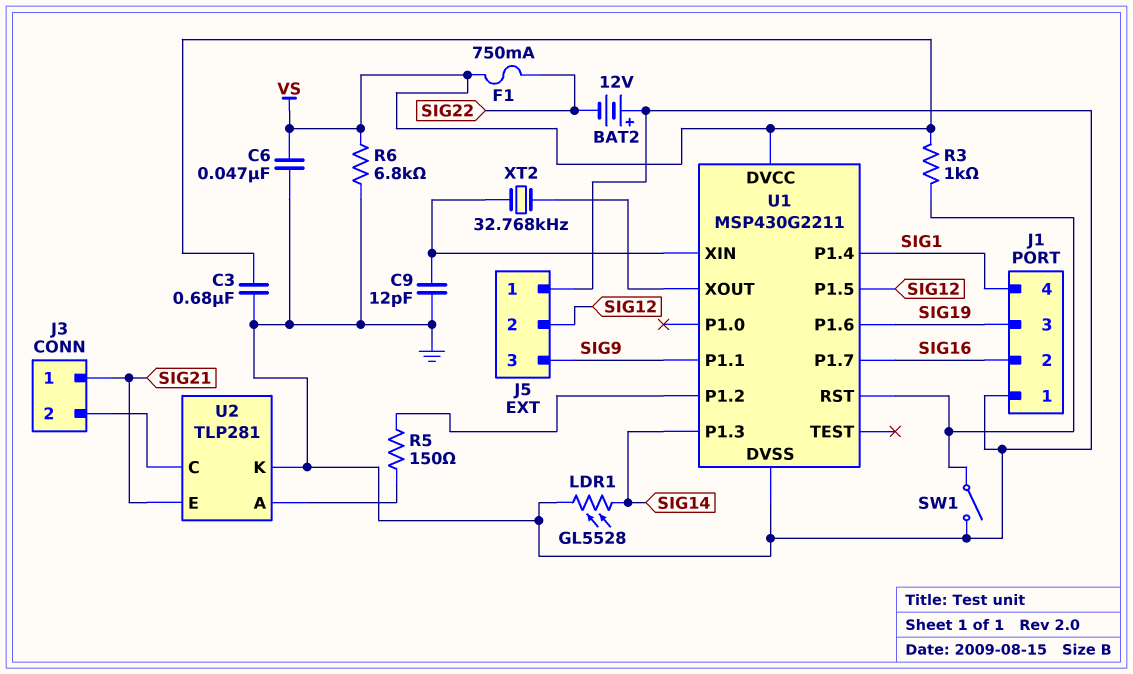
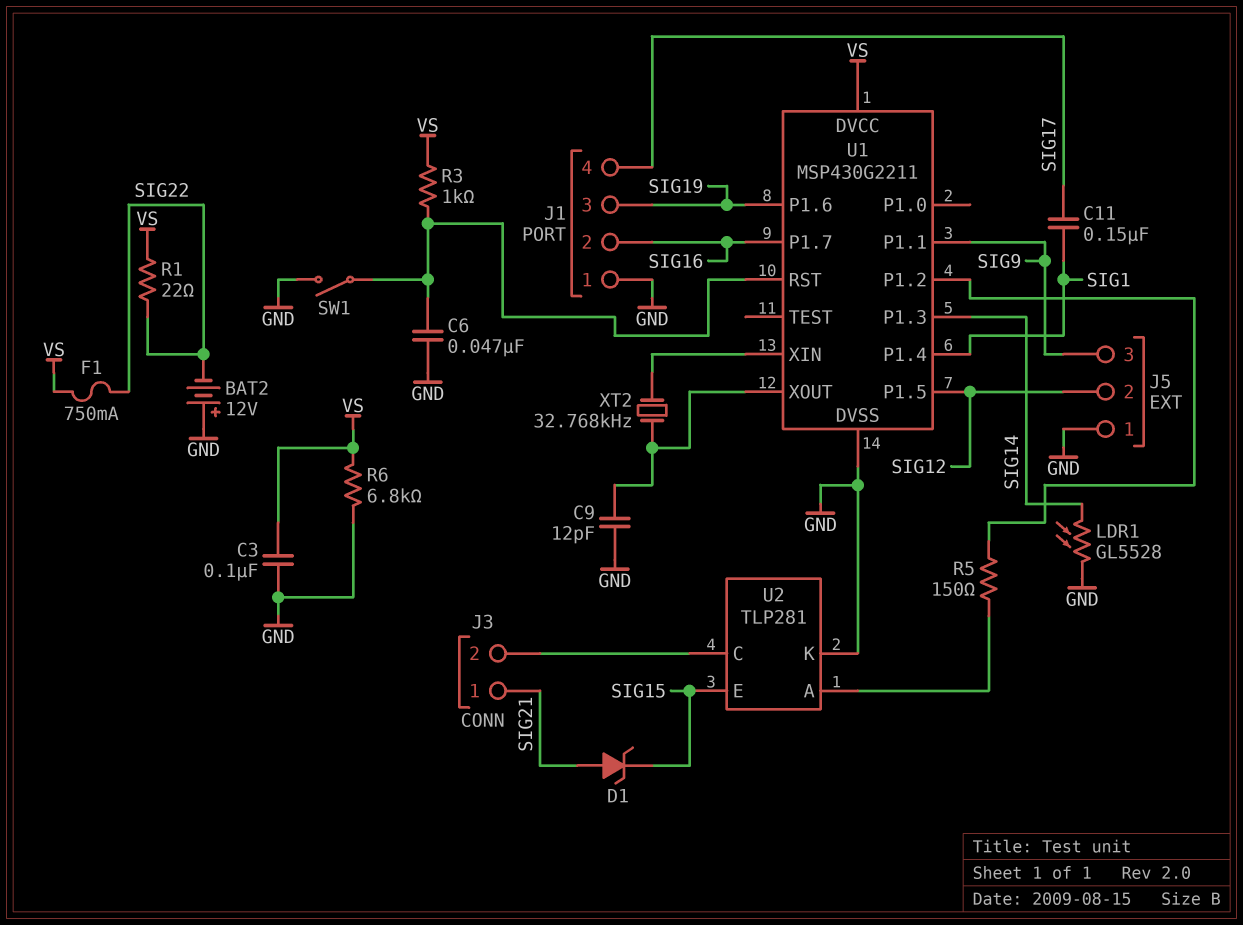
C3: 680nF (GND, VS) -> 100nF (GND, VS)
C6: 47nF (GND, VS) -> 47nF (GND, U1/RST)
C9: 12pF (GND, U1/XIN) -> 12pF (GND, U1/XOUT)
C11: none -> 150nF (SIG1, SIG17)
D1: none -> zener (A SIG21, K SIG15)
J1 pin 4: SIG1 -> SIG17
R1: none -> 22 (SIG22, VS)
U2 pin E: SIG21 -> SIG15

